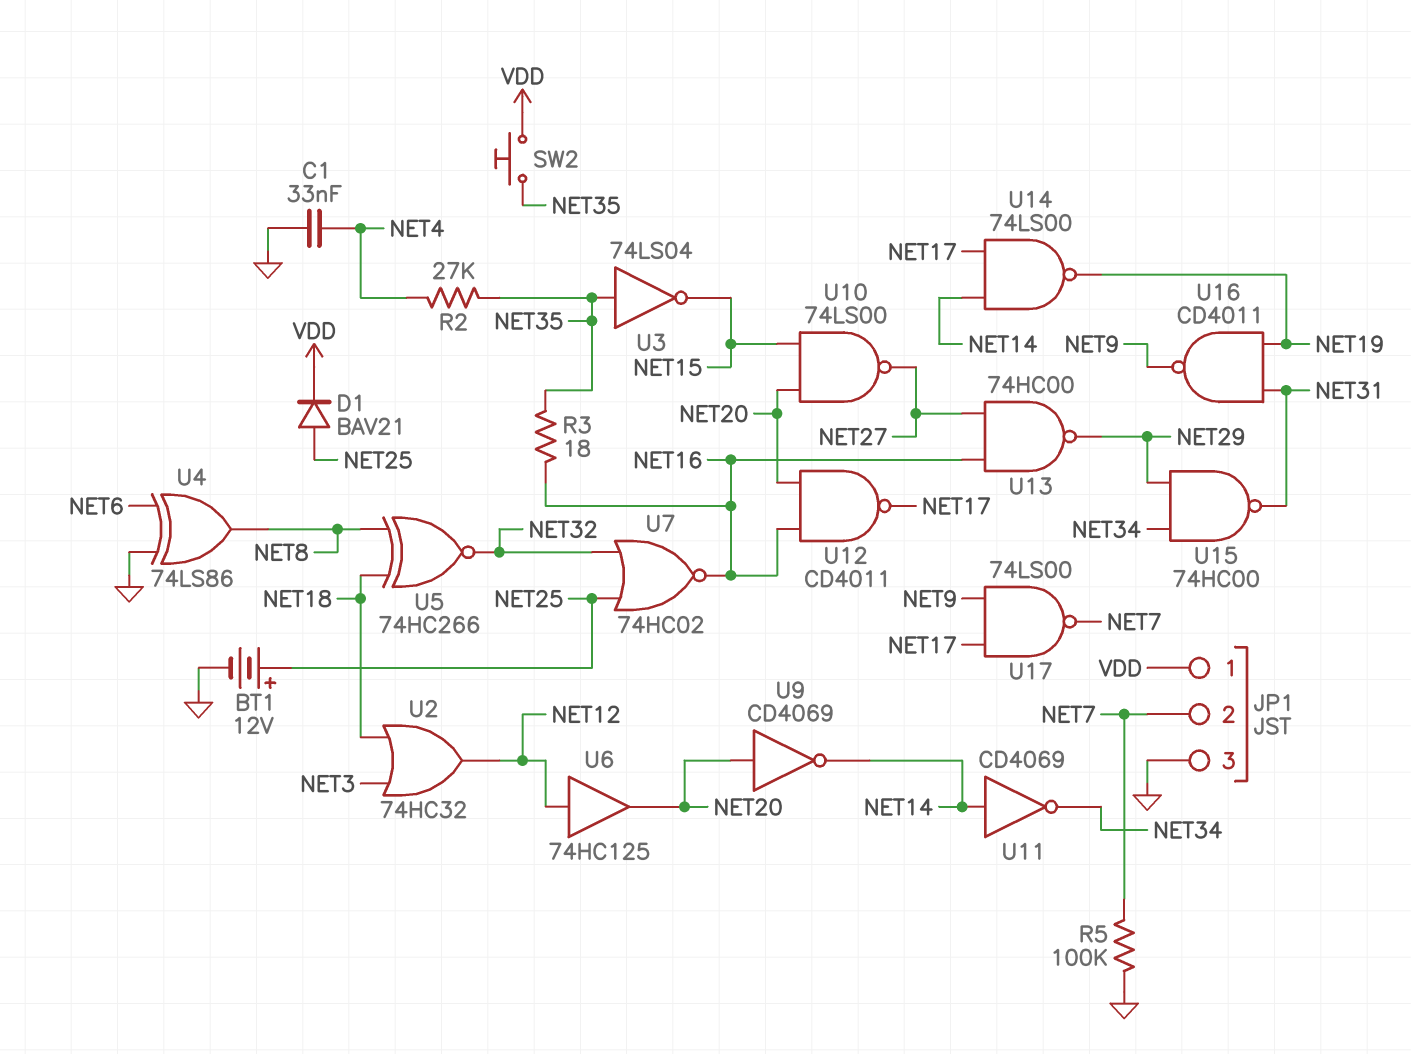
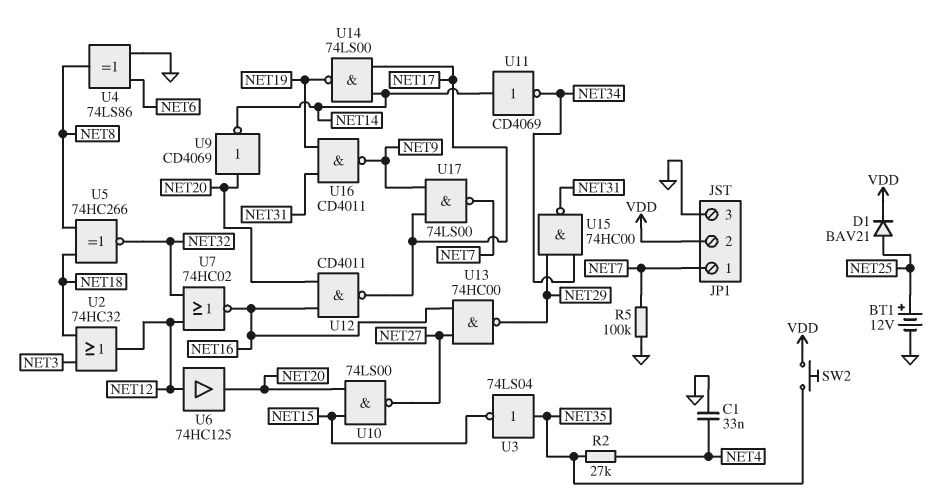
JP1 pin 1: VDD -> NET7
JP1 pin 2: NET7 -> VDD
R3: 18 (NET16, NET35) -> none
U7: NOR 74HC02 (in NET25, in NET32, out NET16) -> NOR 74HC02 (in NET12, in NET32, out NET16)

